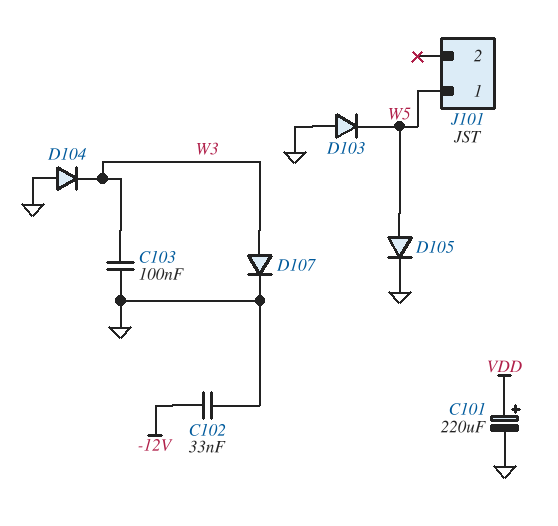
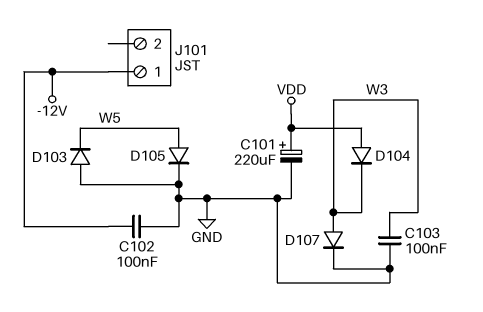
C102: 33nF (-12V, GND) -> 100nF (-12V, GND)
D104: diode (A GND, K W3) -> diode (A VDD, K W3)
J101 pin 1: W5 -> -12V

